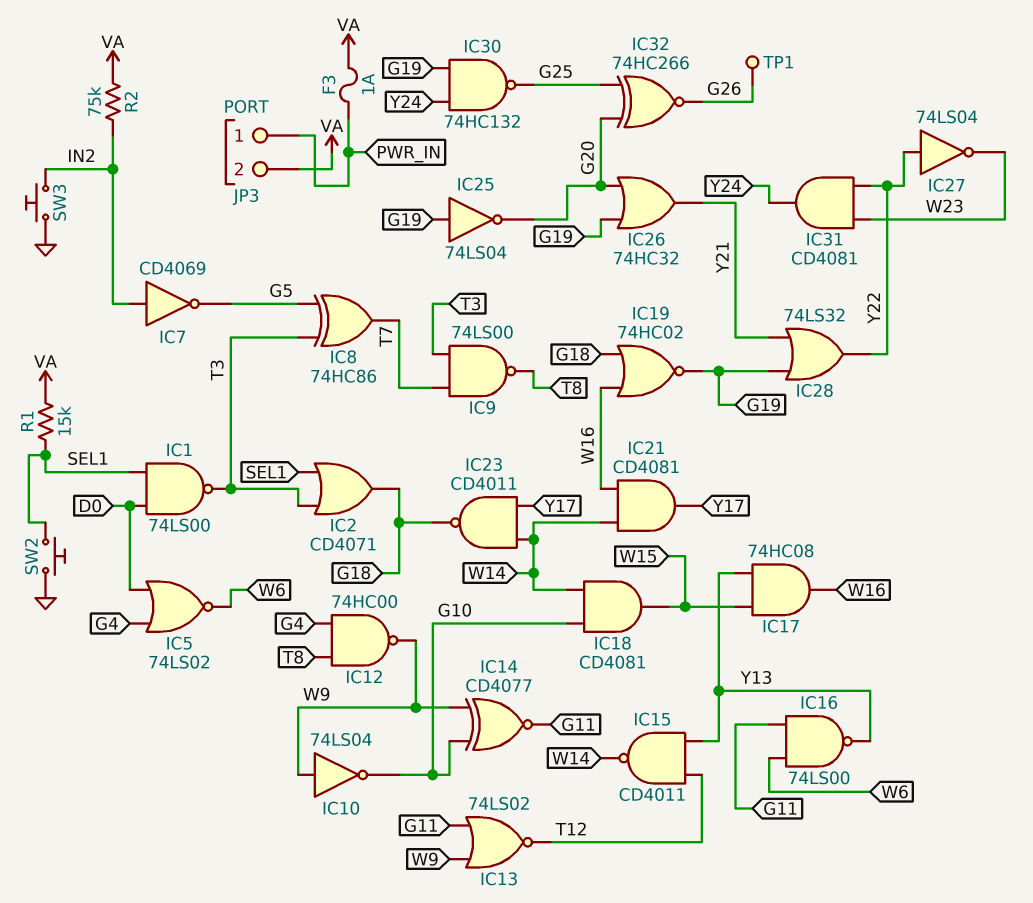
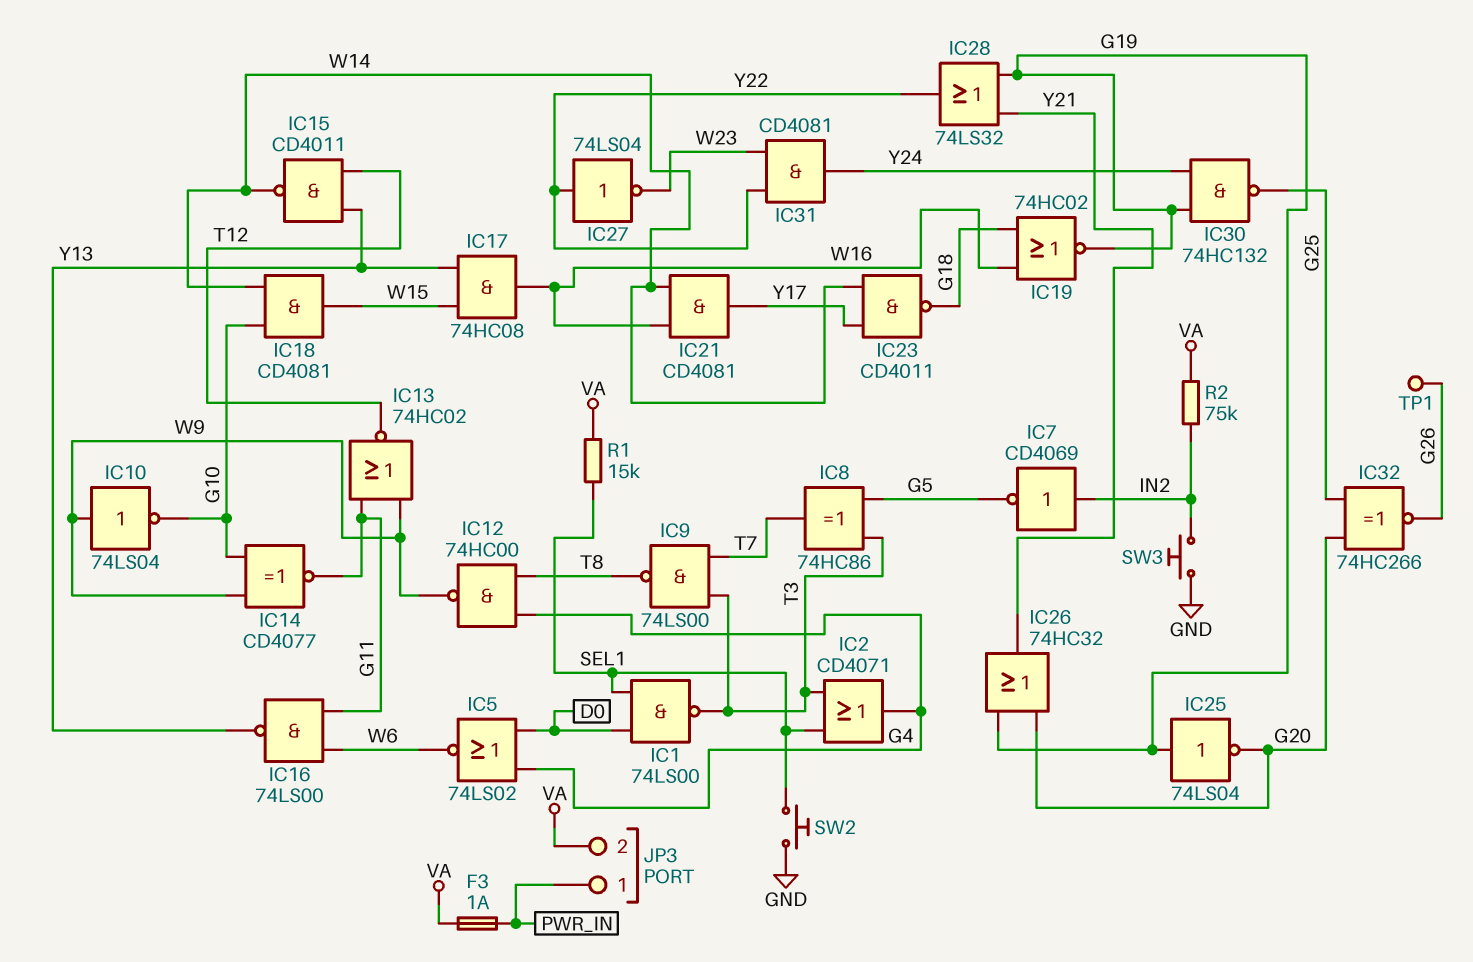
IC2: OR CD4071 (in SEL1, in T3, out G18) -> OR CD4071 (in SEL1, in T3, out G4)
IC13: NOR 74LS02 (in G11, in W9, out T12) -> NOR 74HC02 (in G11, in W9, out T12)

